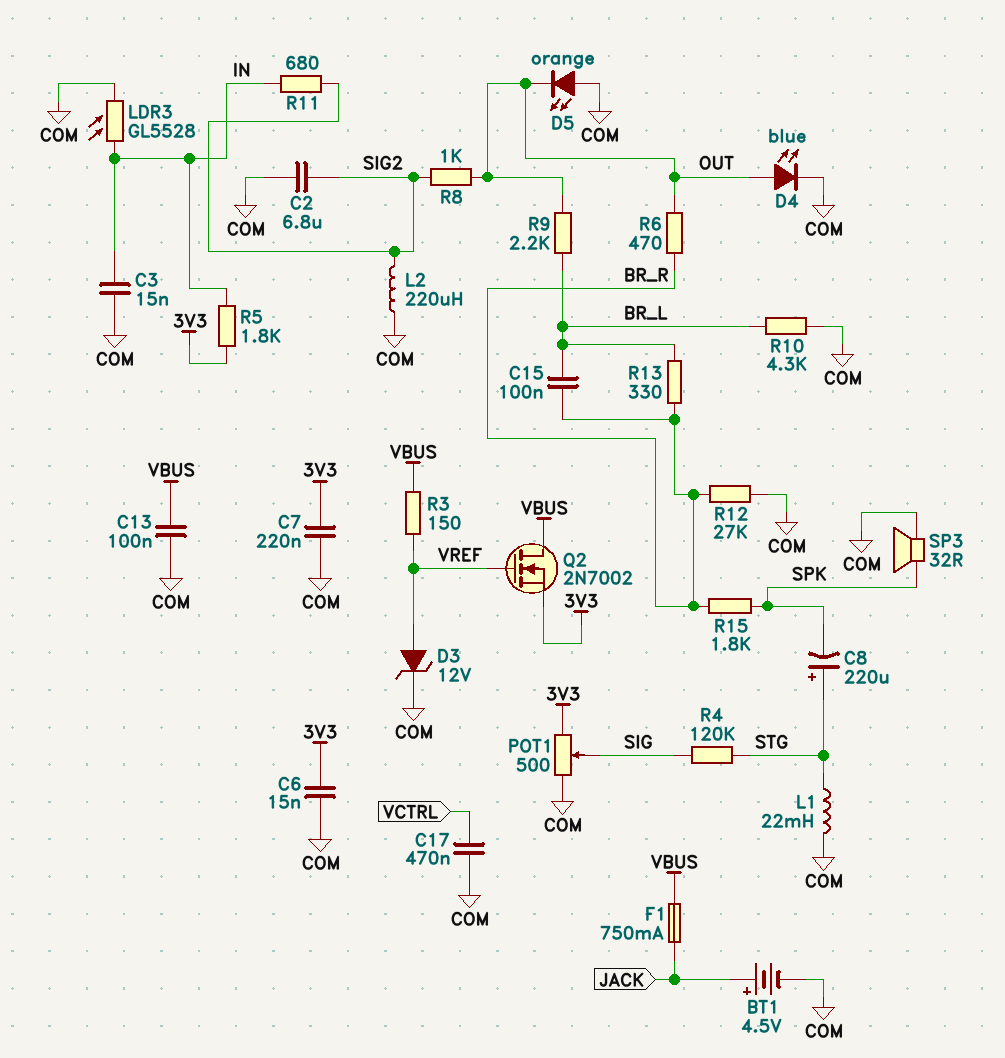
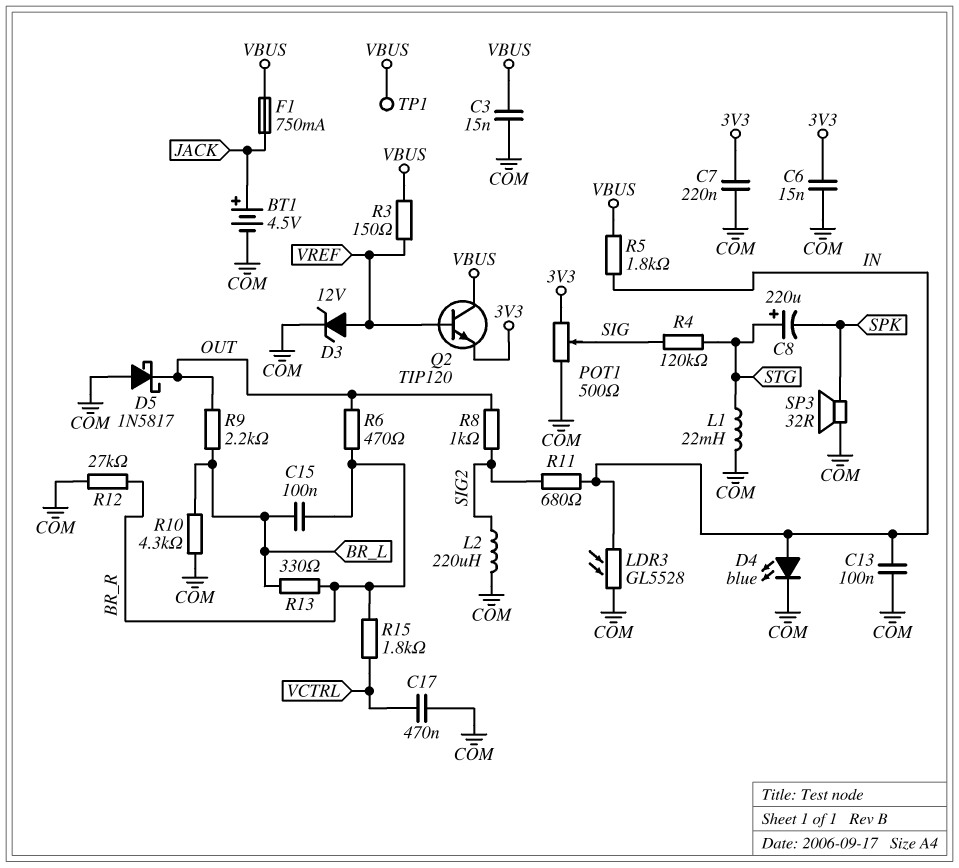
C2: 6.8uF (COM, SIG2) -> none
C3: 15nF (COM, IN) -> 15nF (COM, VBUS)
C13: 100nF (COM, VBUS) -> 100nF (COM, IN)
D4: LED blue (A OUT, K COM) -> LED blue (A IN, K COM)
D5: LED orange (A COM, K OUT) -> schottky 1N5817 (A COM, K OUT)
Q2: NMOS 2N7002 (G VREF, D VBUS, S 3V3) -> NPN TIP120 (B VREF, C VBUS, E 3V3)
R5: 1.8k (3V3, IN) -> 1.8k (IN, VBUS)
R15: 1.8k (BR_R, SPK) -> 1.8k (BR_R, VCTRL)
TP1: none -> test point (VBUS)

